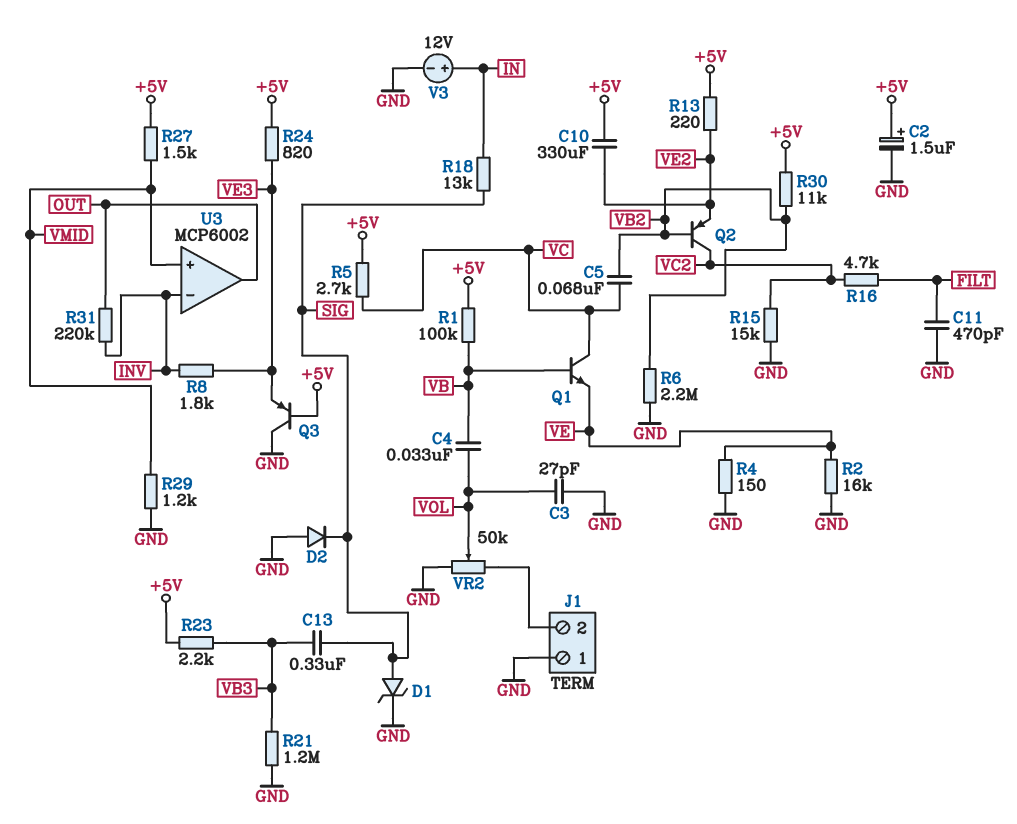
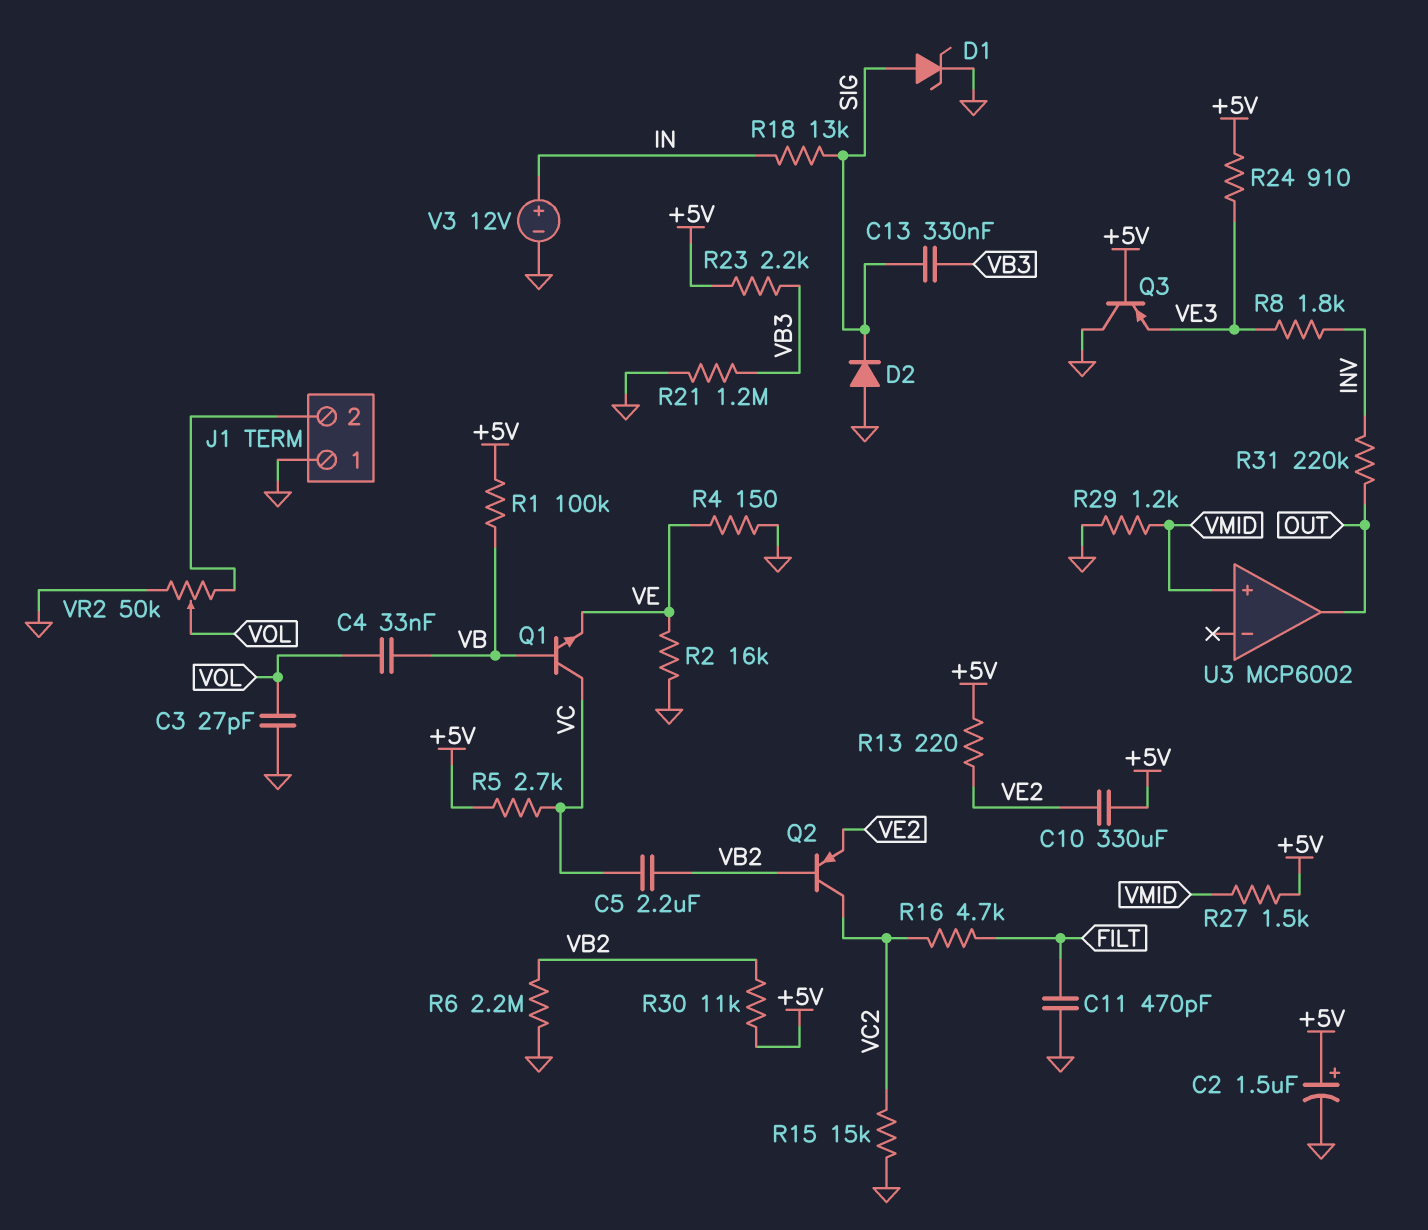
C5: 68nF (VB2, VC) -> 2.2uF (VB2, VC)
R24: 820 (+5V, VE3) -> 910 (+5V, VE3)
U3 pin in-: INV -> none

